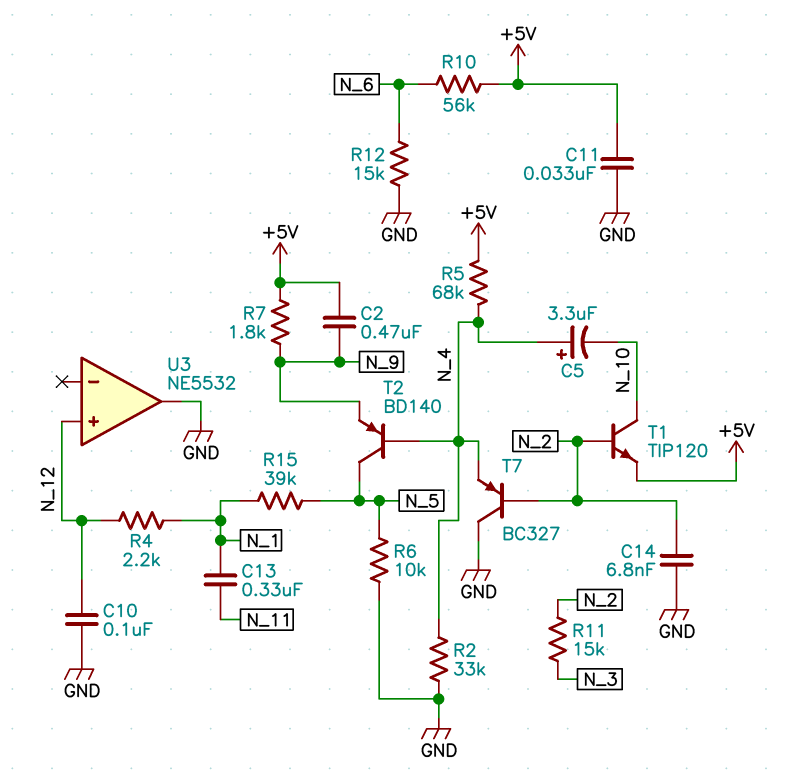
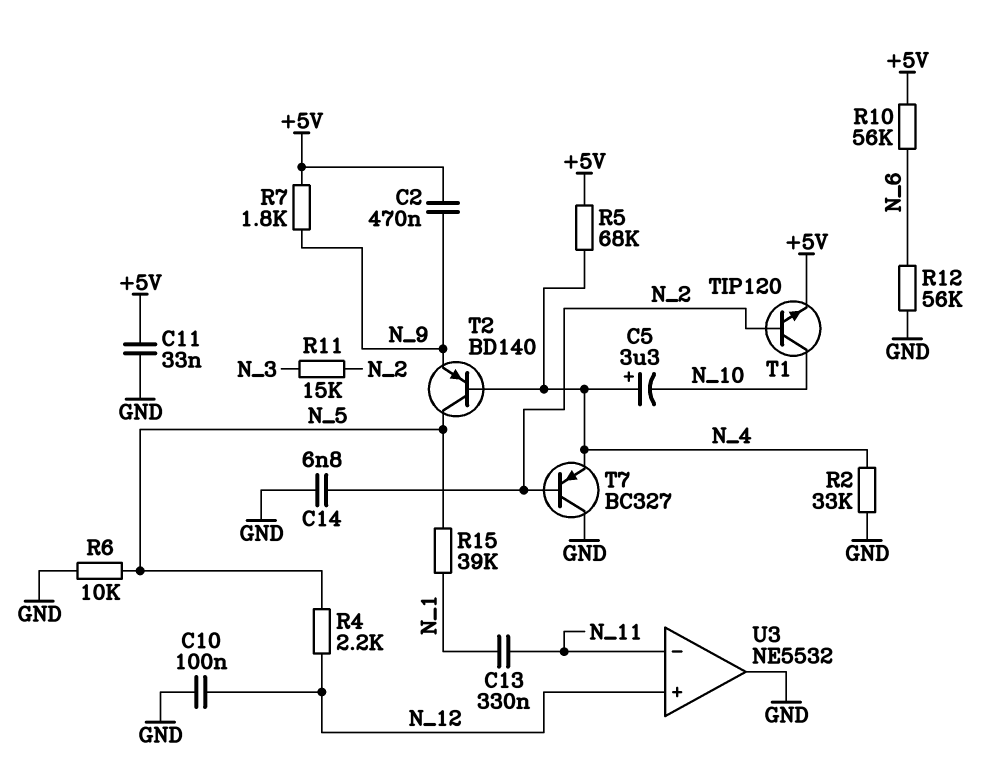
R4: 2.2k (N_1, N_12) -> 2.2k (N_5, N_12)
R12: 15k (GND, N_6) -> 56k (GND, N_6)
U3 pin in-: none -> N_11

